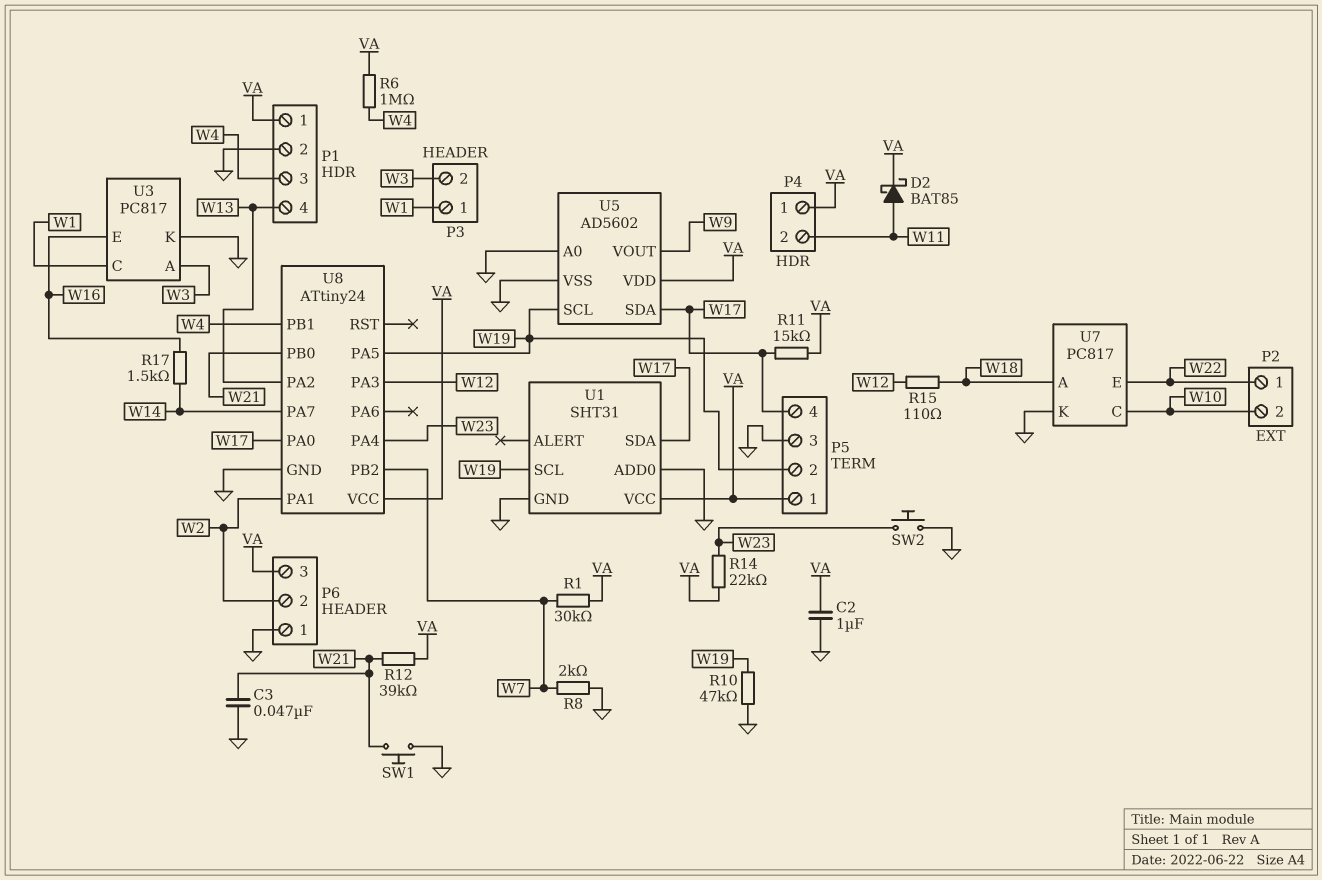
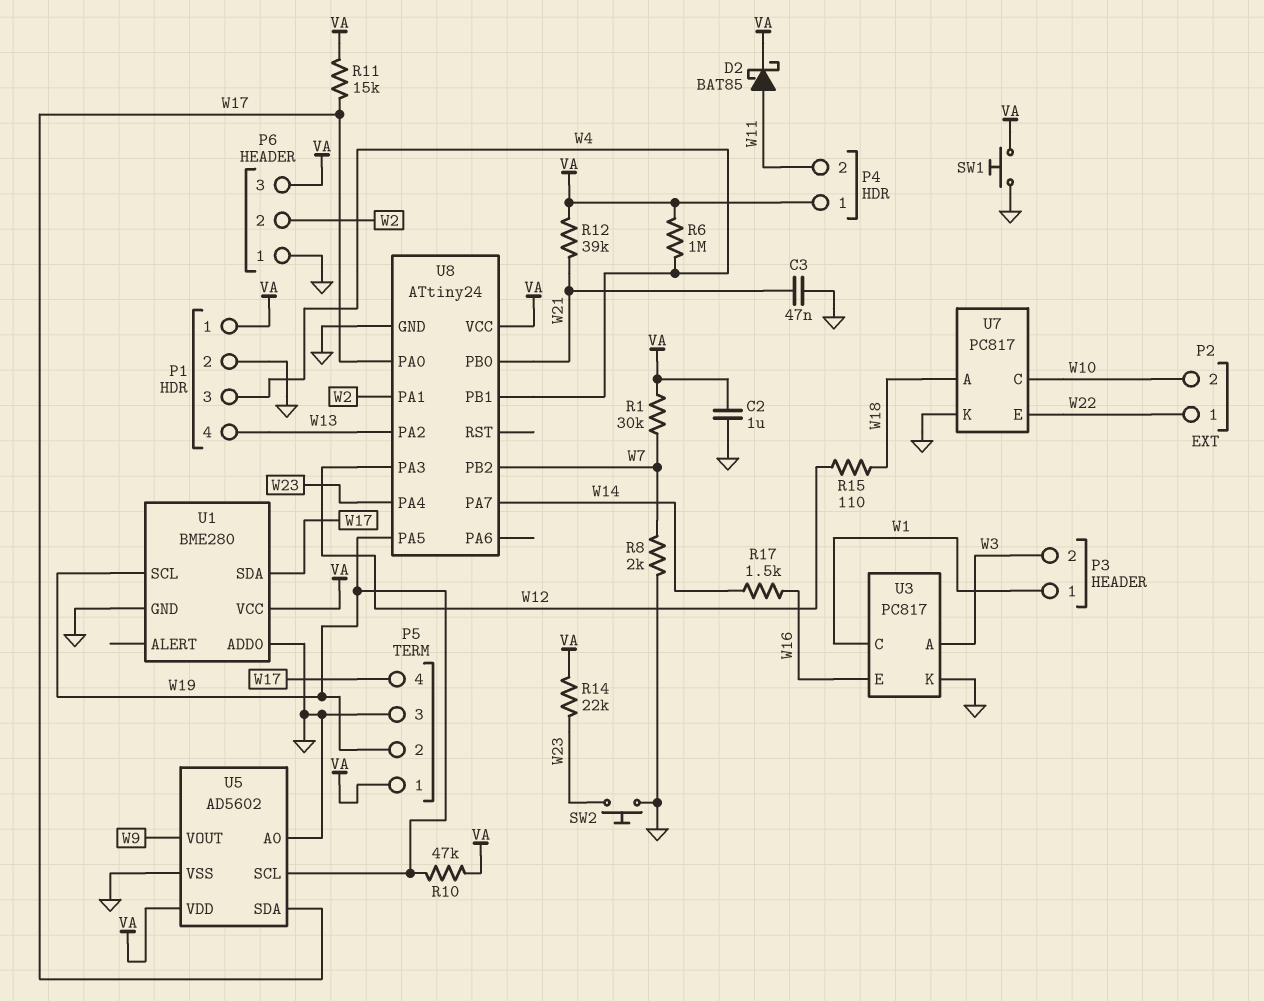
R10: 47k (GND, W19) -> 47k (VA, W19)
SW1: button (GND, W21) -> button (GND, VA)
U1: SHT31 -> BME280

